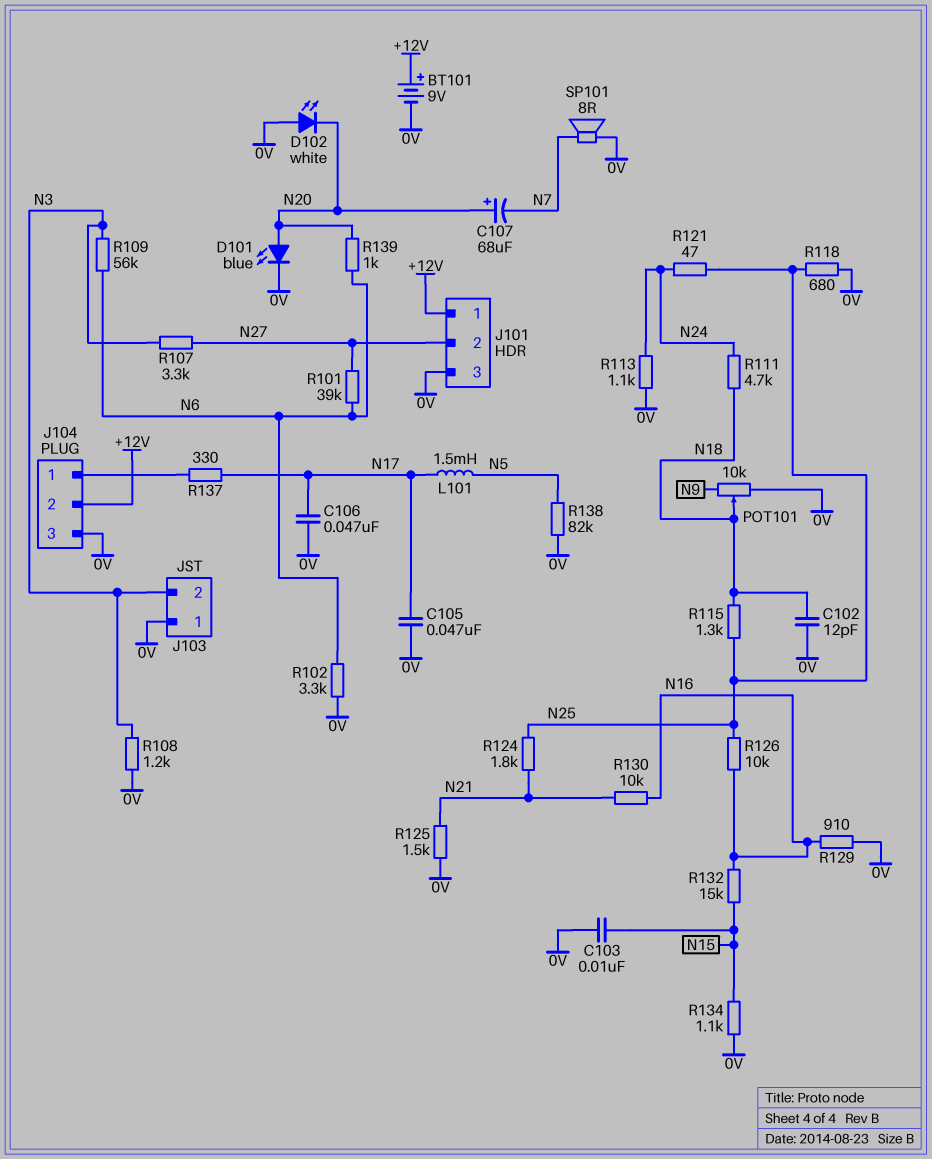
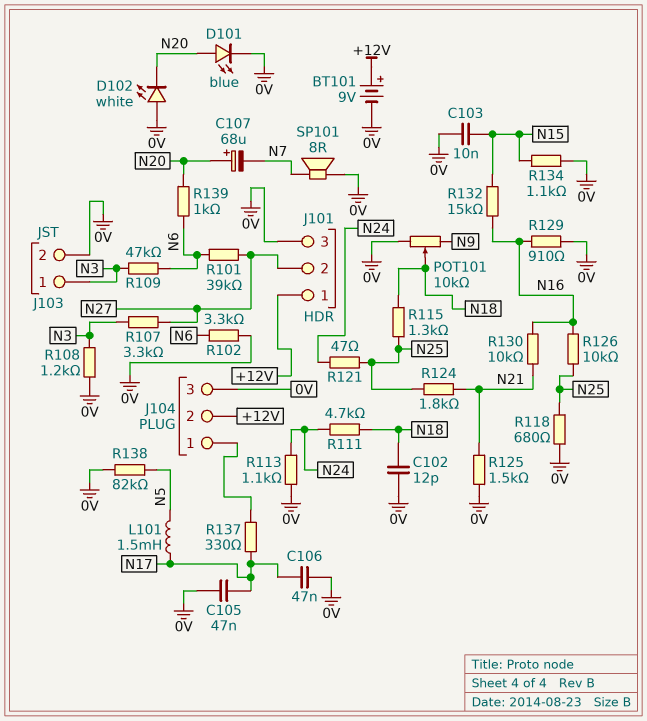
J103 pin 1: 0V -> N3
J103 pin 2: N3 -> 0V
R109: 56k (N3, N6) -> 47k (N3, N6)

